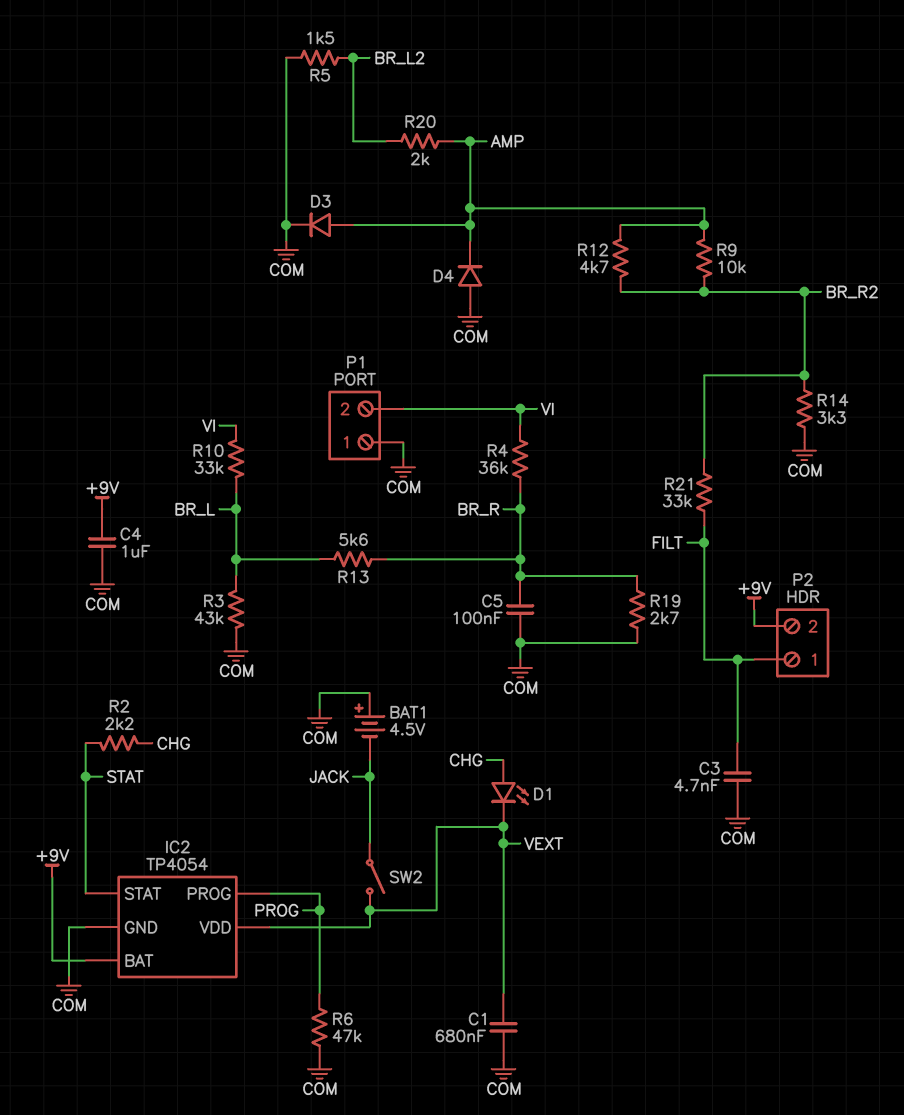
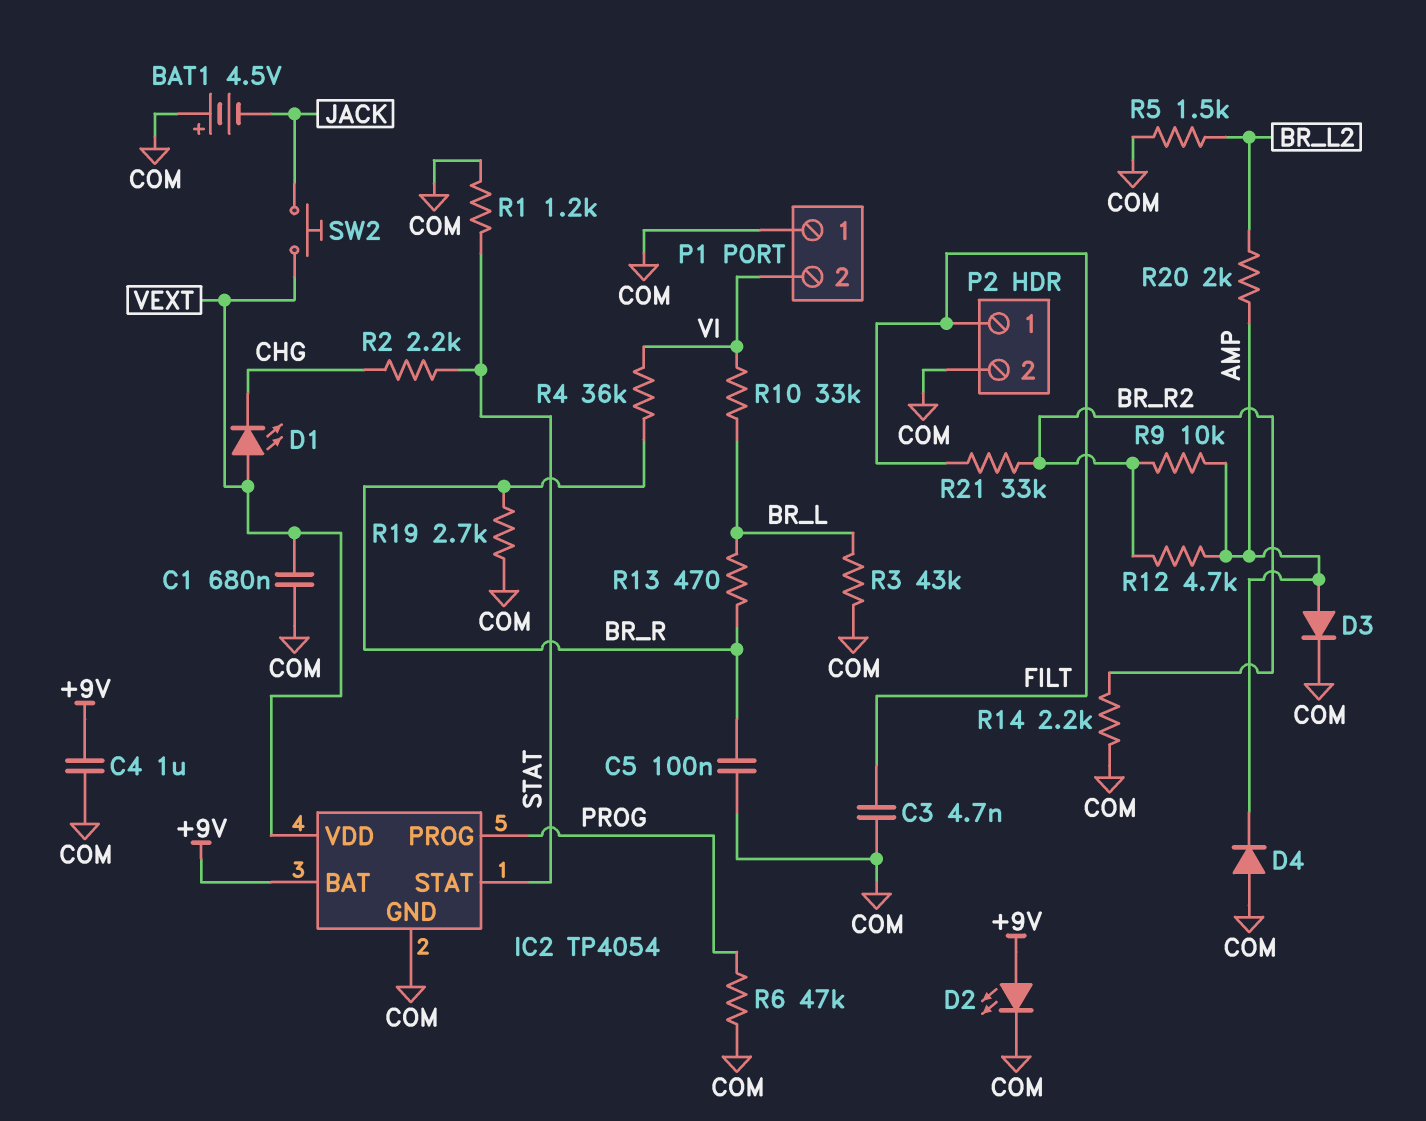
D1: LED (A CHG, K VEXT) -> LED (A VEXT, K CHG)
D2: none -> LED (A +9V, K COM)
P2 pin 2: +9V -> COM
R1: none -> 1.2k (COM, STAT)
R13: 5.6k (BR_L, BR_R) -> 470 (BR_L, BR_R)
R14: 3.3k (BR_R2, COM) -> 2.2k (BR_R2, COM)
SW2: switch (JACK, VEXT) -> button (JACK, VEXT)

